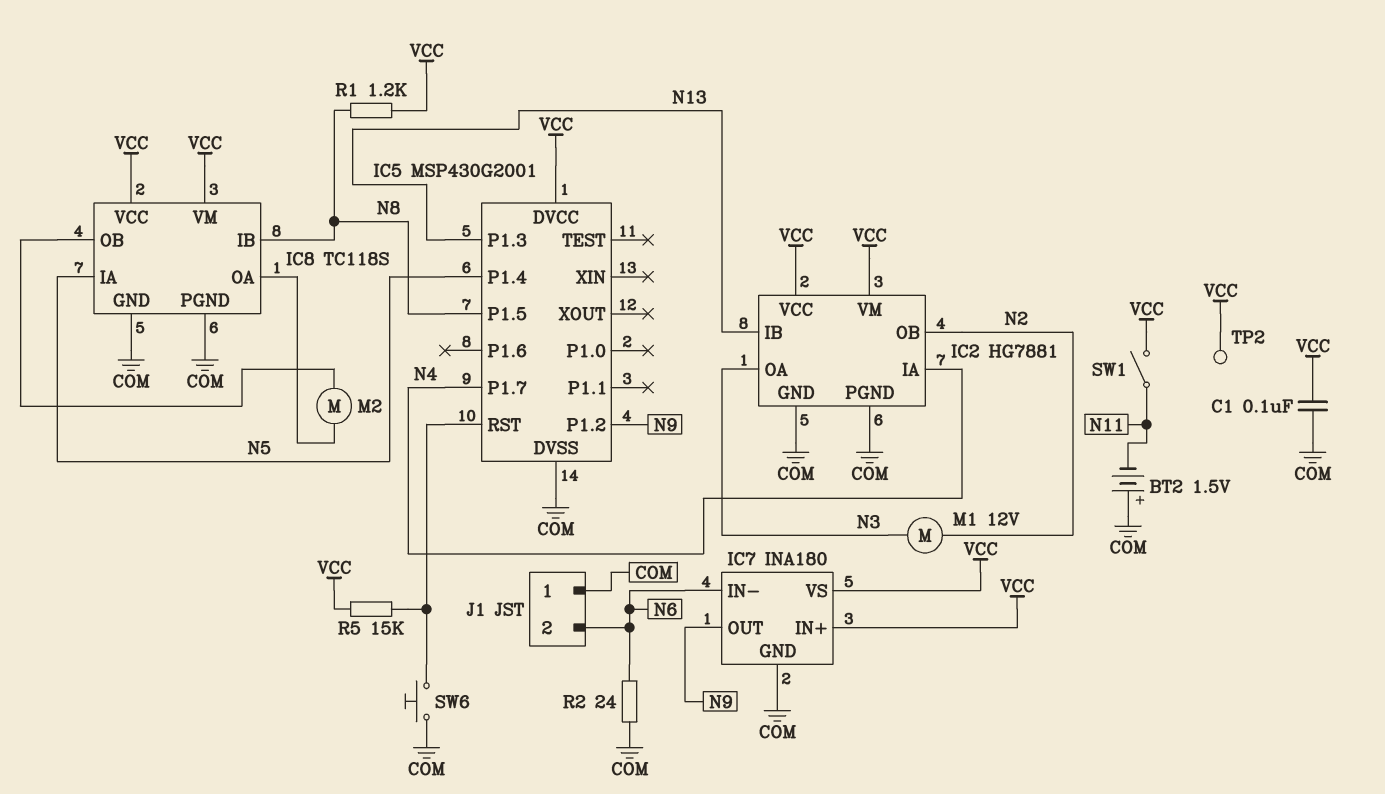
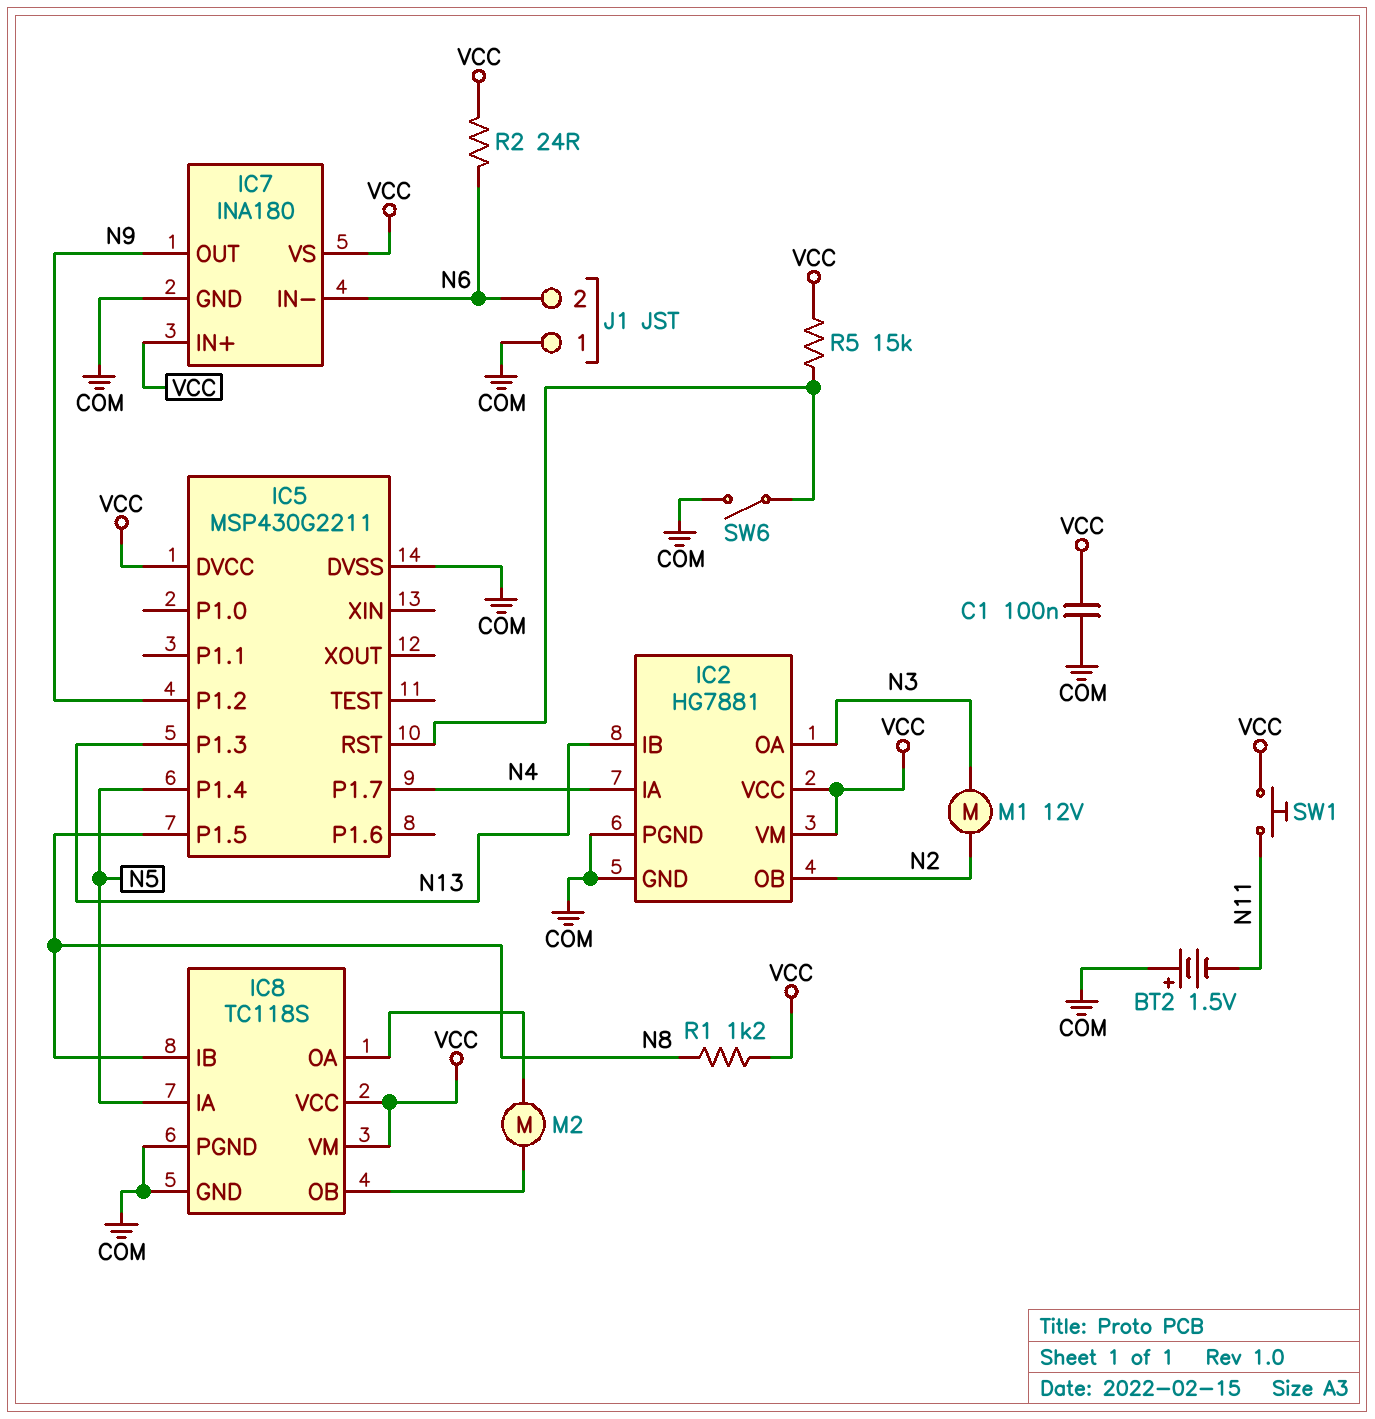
IC5: MSP430G2001 -> MSP430G2211
R2: 24 (COM, N6) -> 24 (N6, VCC)
SW1: switch (N11, VCC) -> button (N11, VCC)
SW6: button (COM, IC5/RST) -> switch (COM, IC5/RST)
TP2: test point (VCC) -> none

